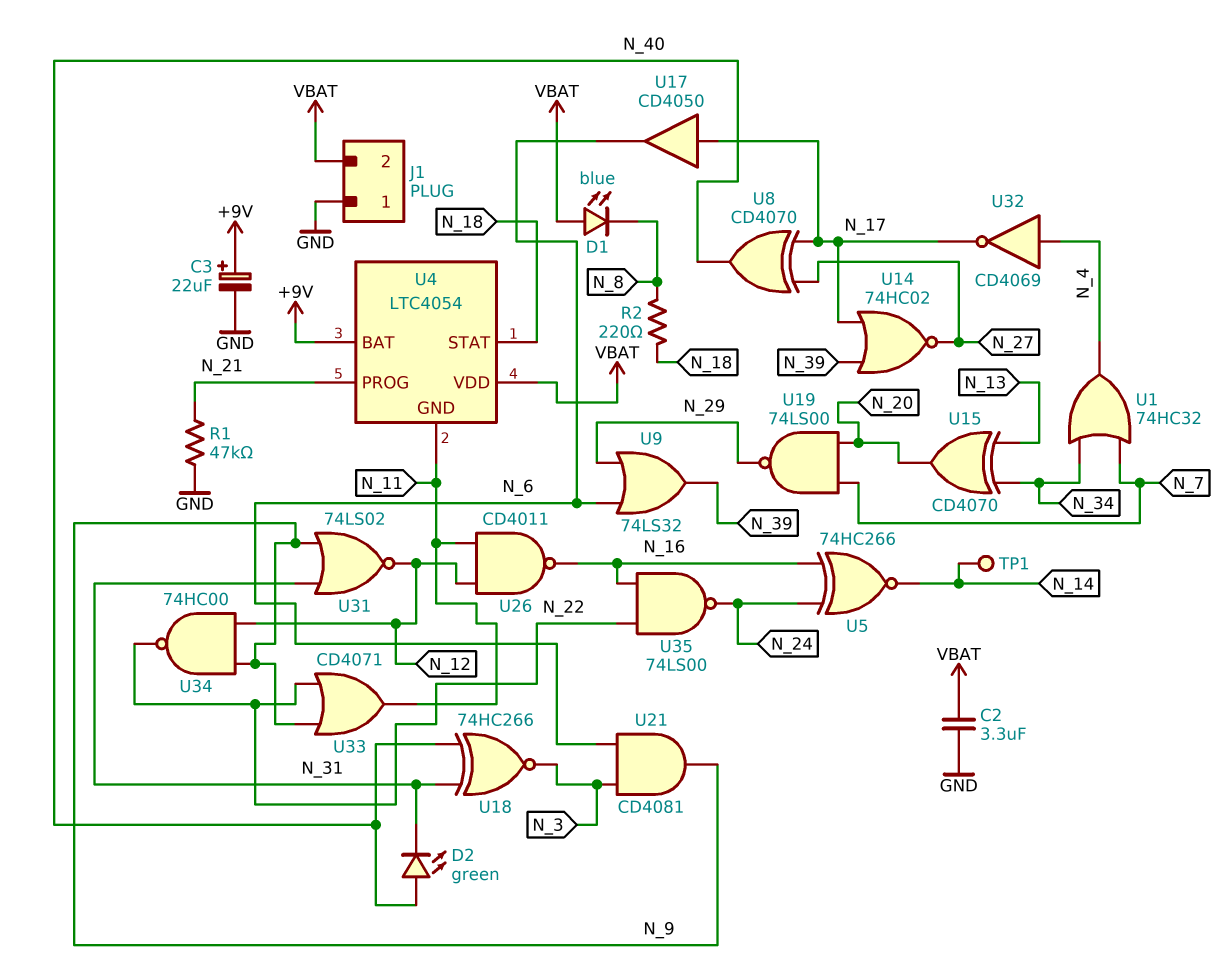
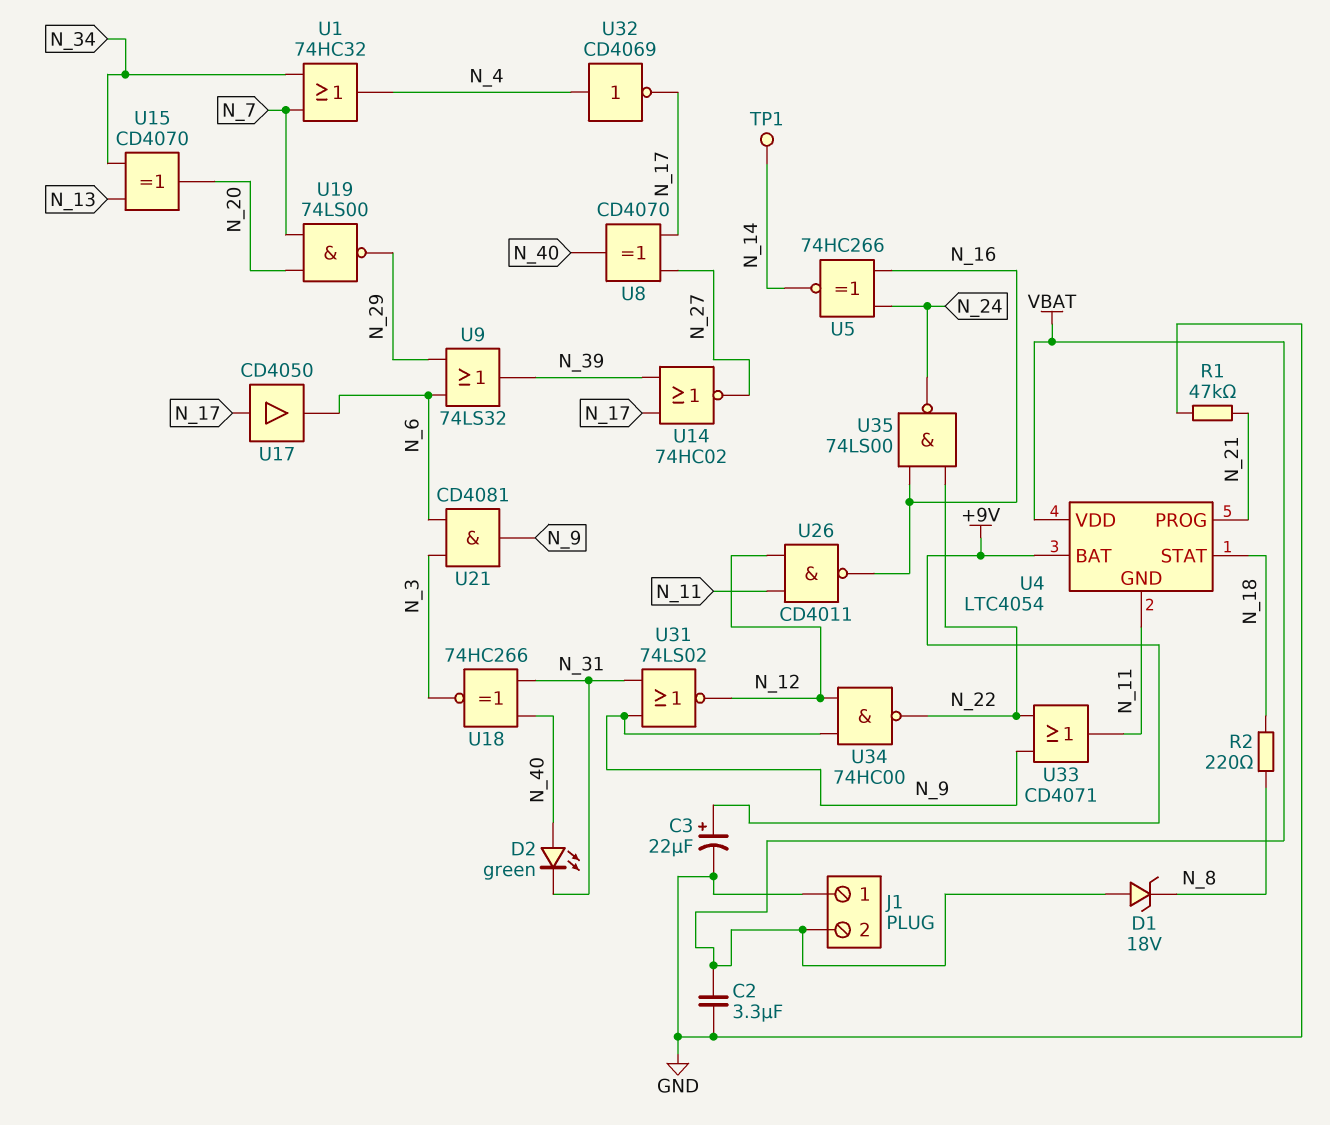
D1: LED blue (A VBAT, K N_8) -> zener 18V (A VBAT, K N_8)

